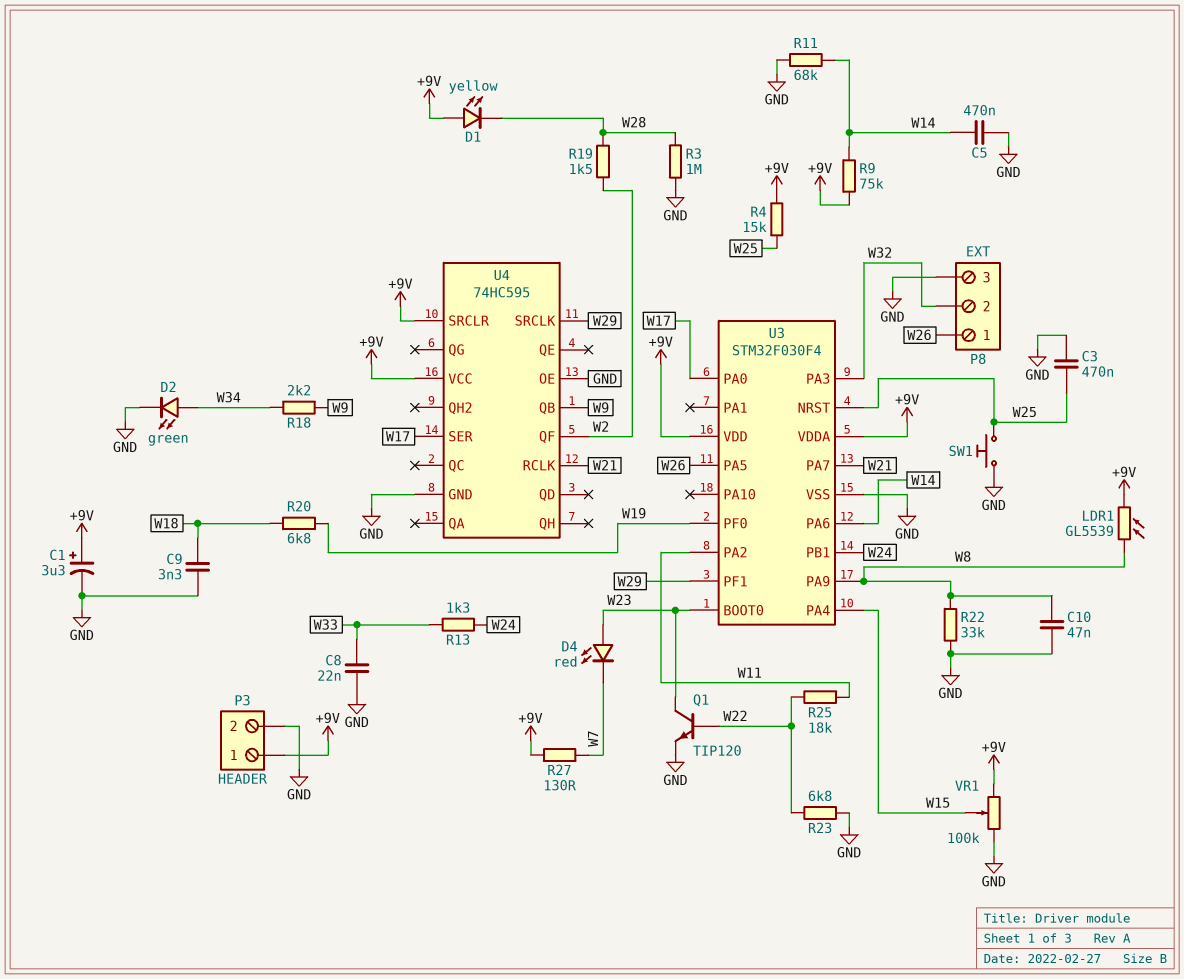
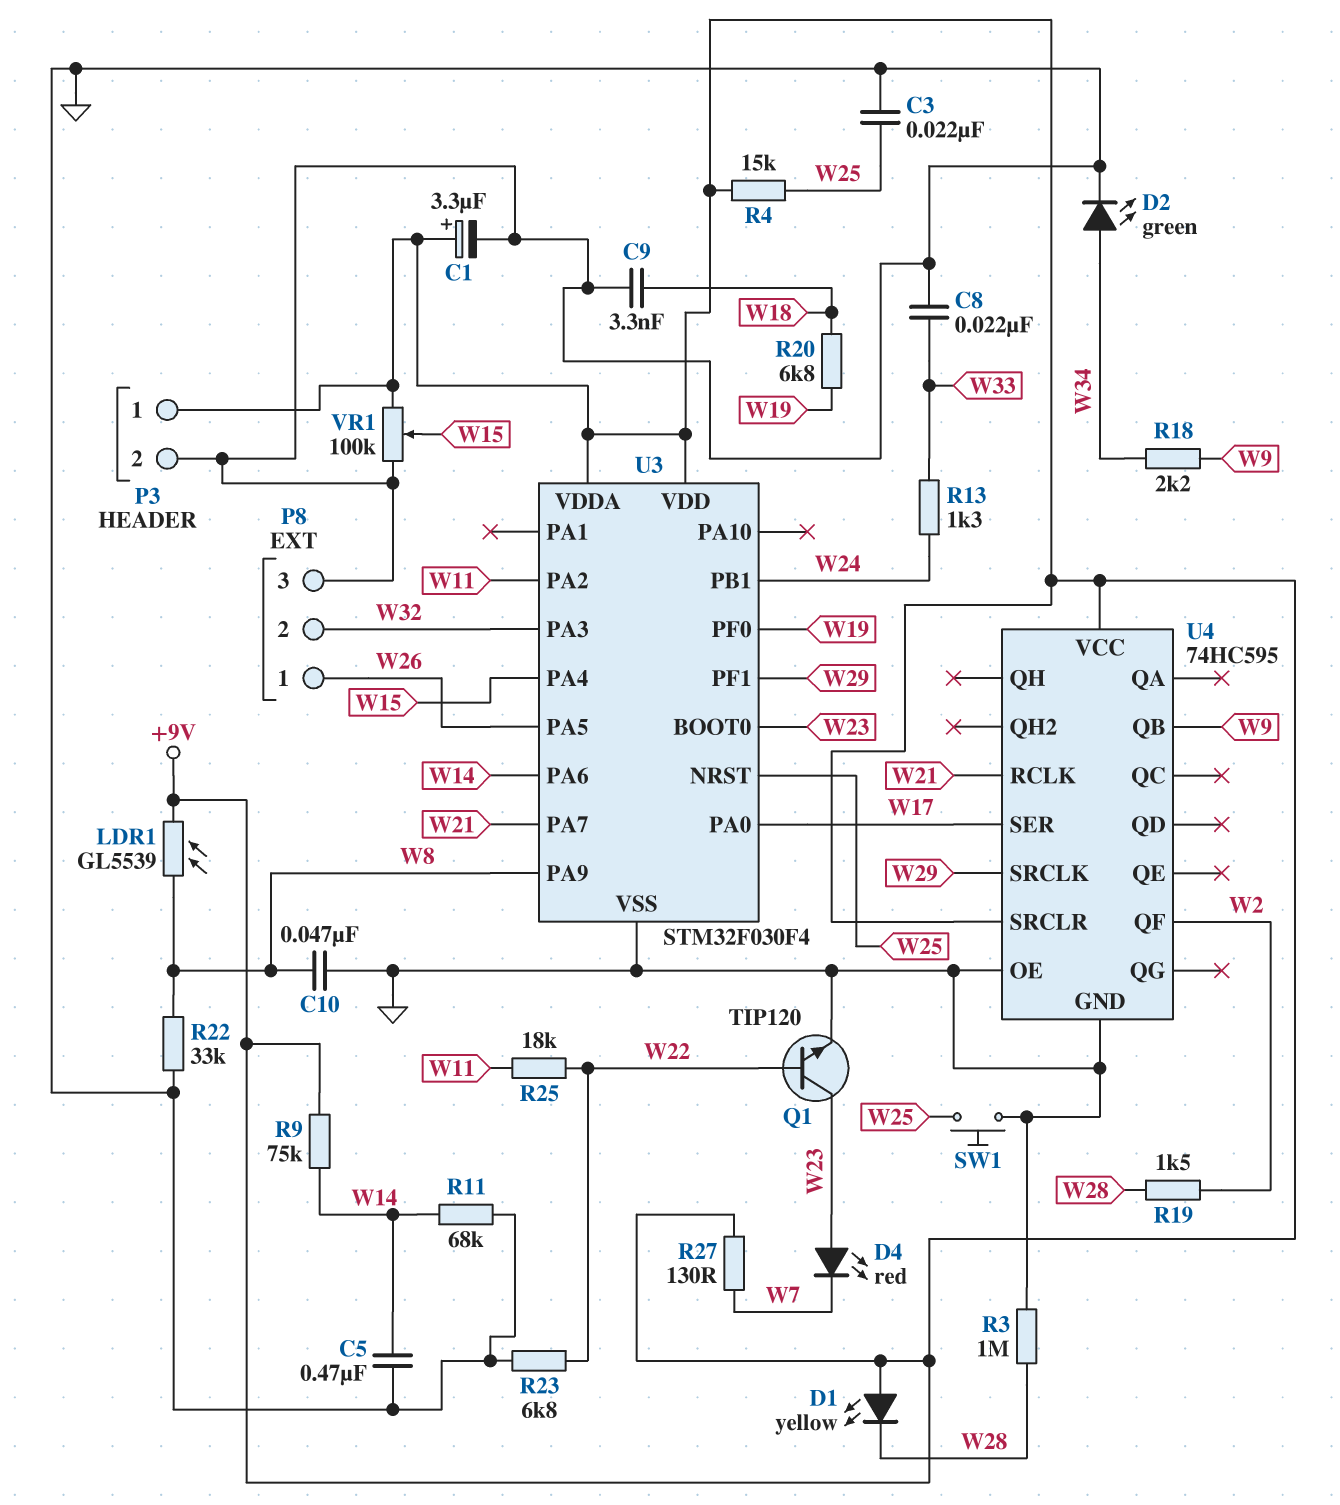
C3: 470nF (GND, W25) -> 22nF (GND, W25)

